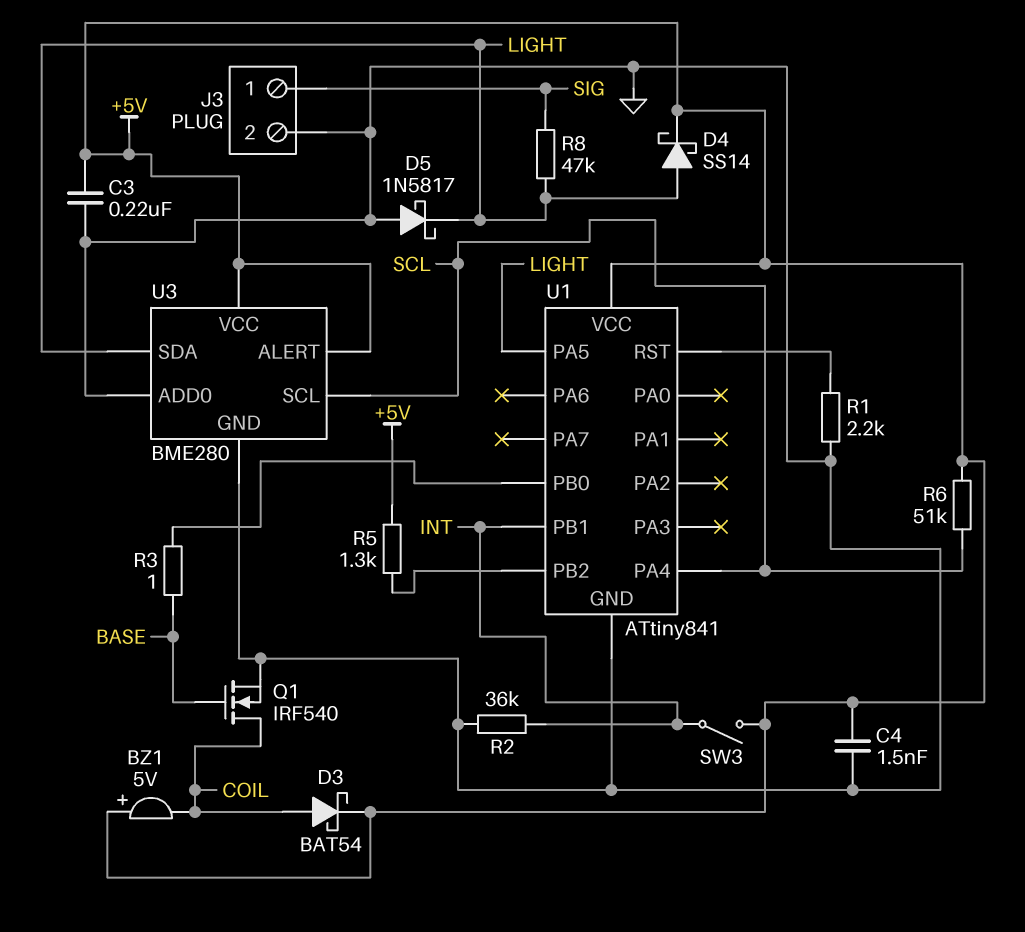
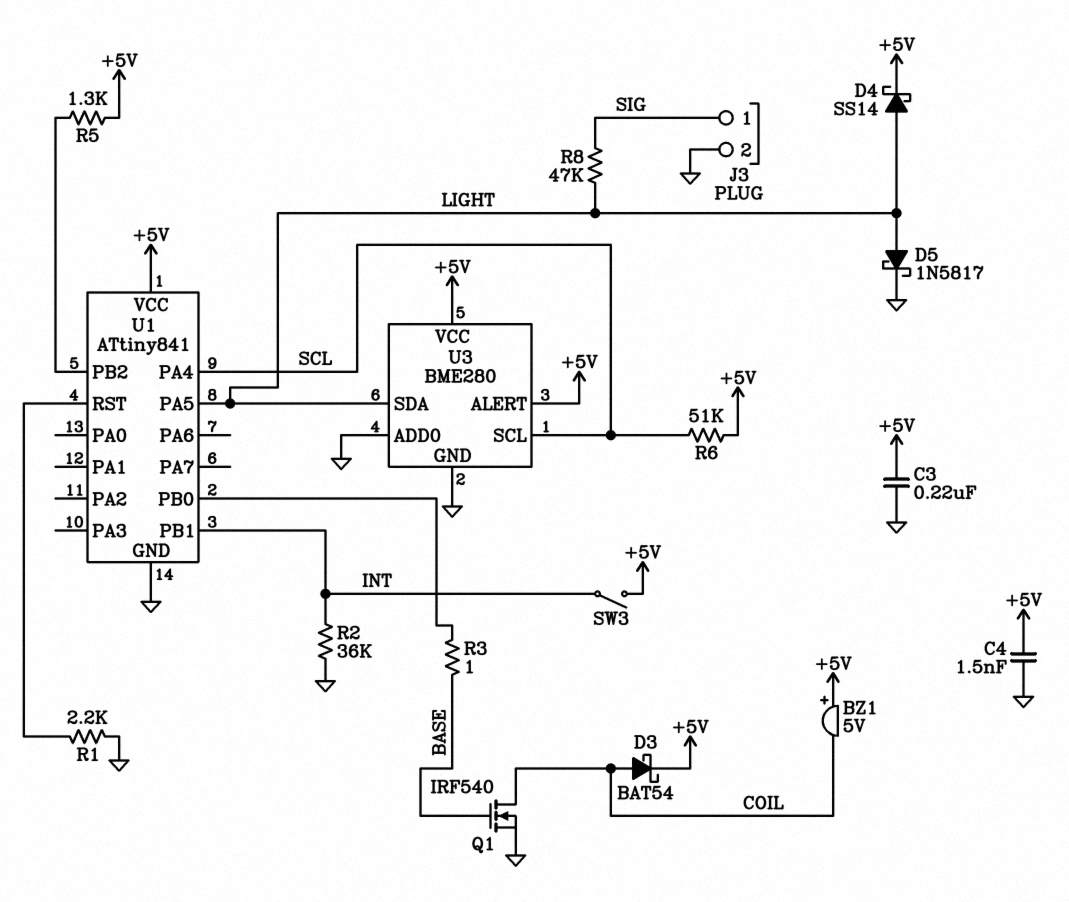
D5: schottky 1N5817 (A GND, K LIGHT) -> schottky 1N5817 (A LIGHT, K GND)

